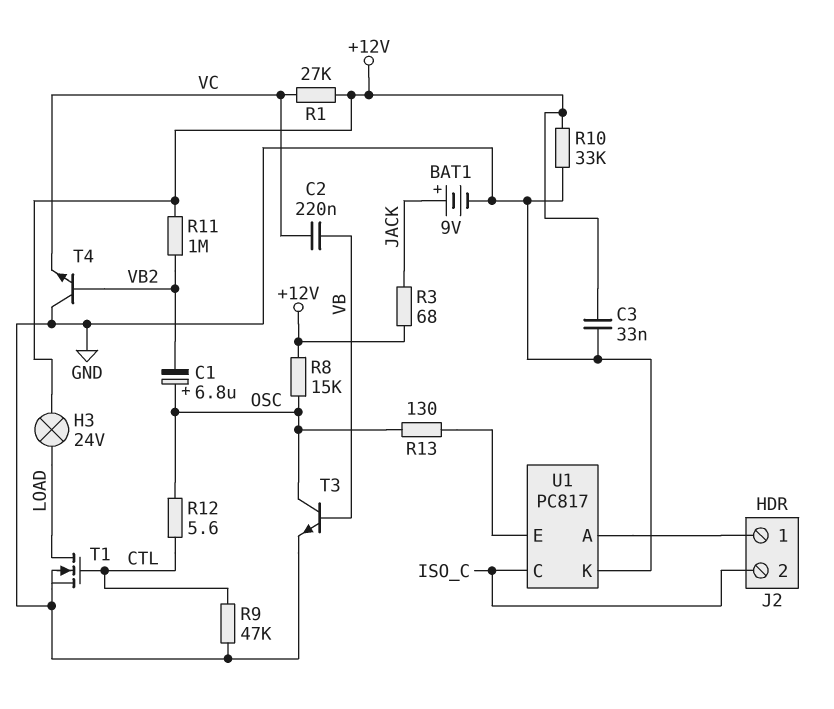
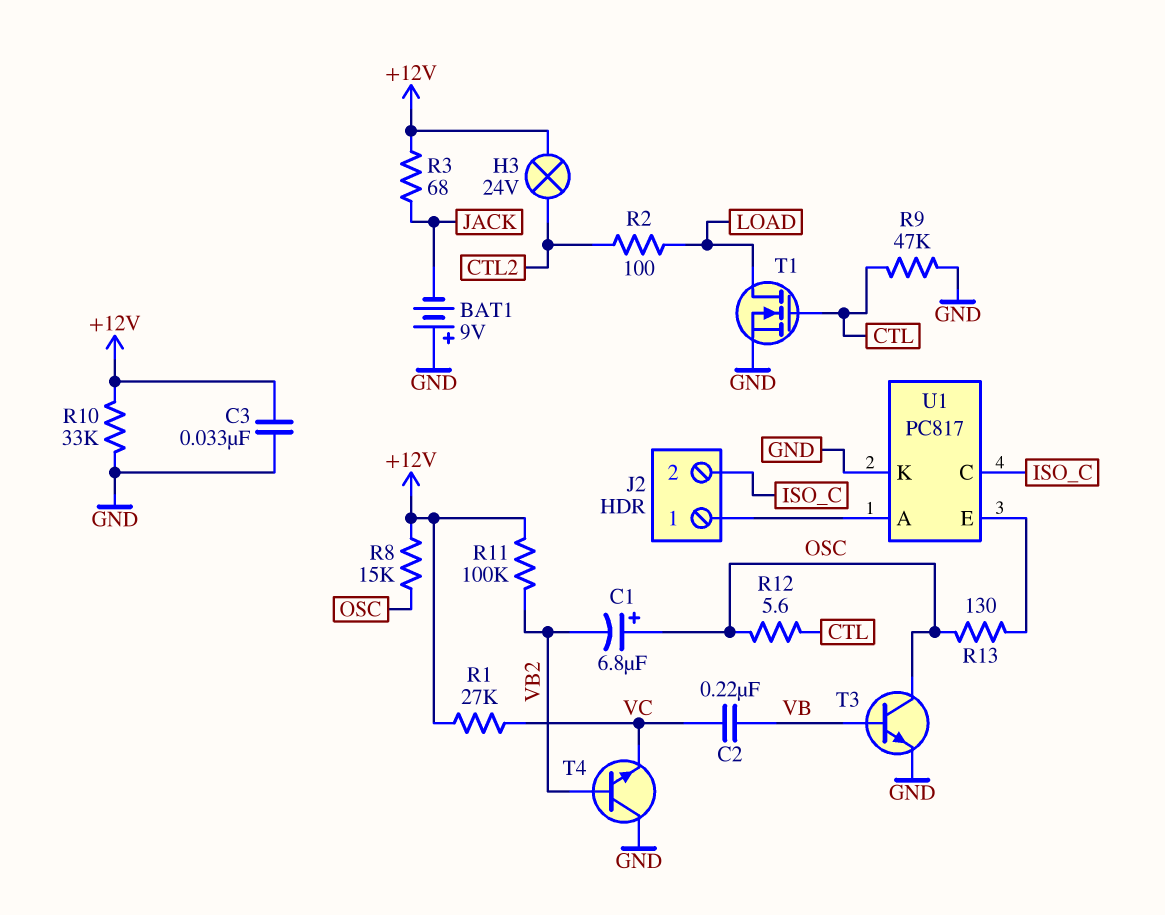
BAT1: 9V (plus JACK, minus GND) -> 9V (plus GND, minus JACK)
H3: lamp 24V (+12V, LOAD) -> lamp 24V (+12V, CTL2)
R2: none -> 100 (CTL2, LOAD)
R11: 1M (+12V, VB2) -> 100k (+12V, VB2)

